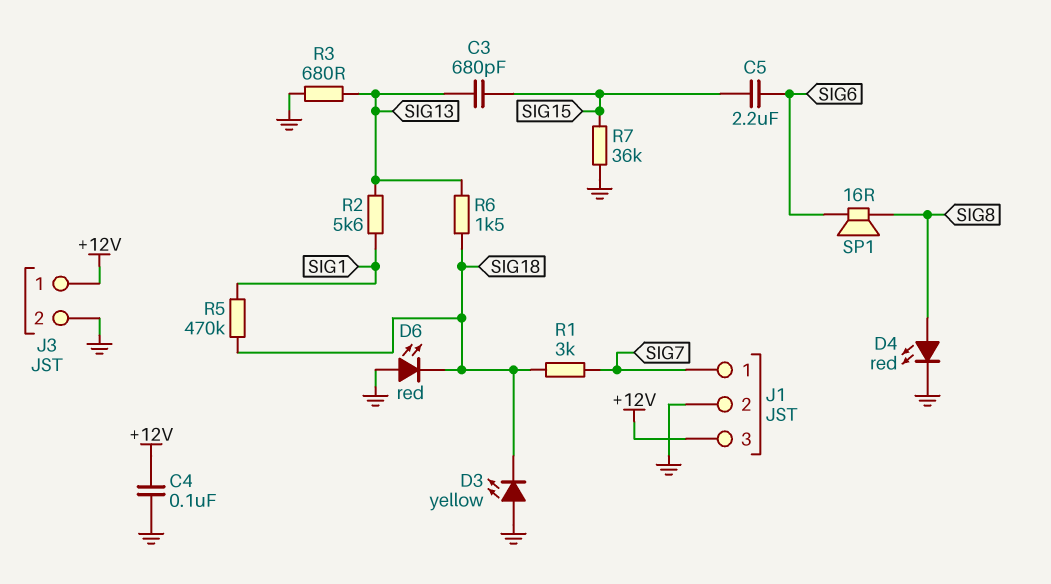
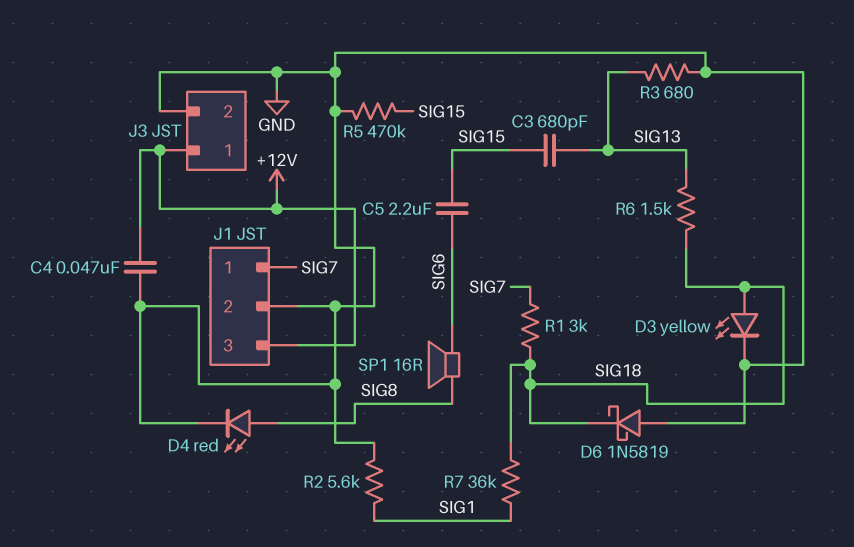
C4: 100nF (+12V, GND) -> 47nF (+12V, GND)
D3: LED yellow (A GND, K SIG18) -> LED yellow (A SIG18, K GND)
D6: LED red (A GND, K SIG18) -> schottky 1N5819 (A GND, K SIG18)
R2: 5.6k (SIG1, SIG13) -> 5.6k (GND, SIG1)
R5: 470k (SIG1, SIG18) -> 470k (GND, SIG15)
R7: 36k (GND, SIG15) -> 36k (SIG1, SIG18)

